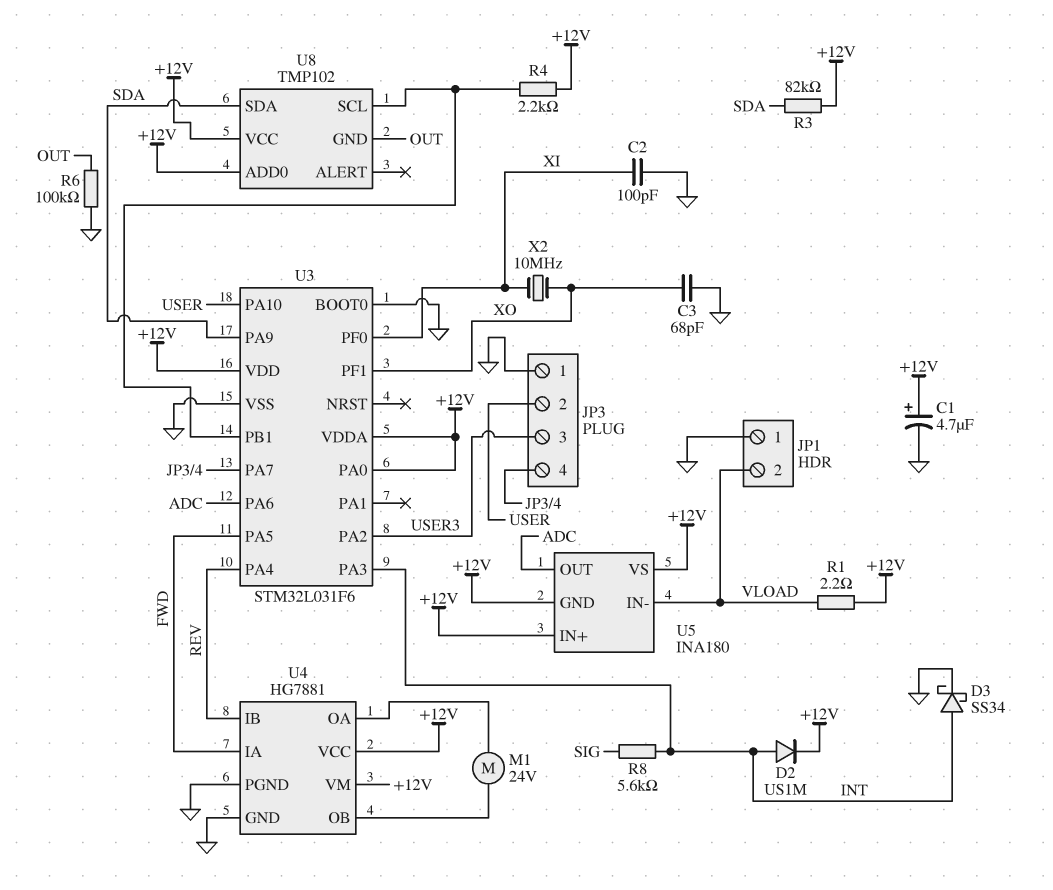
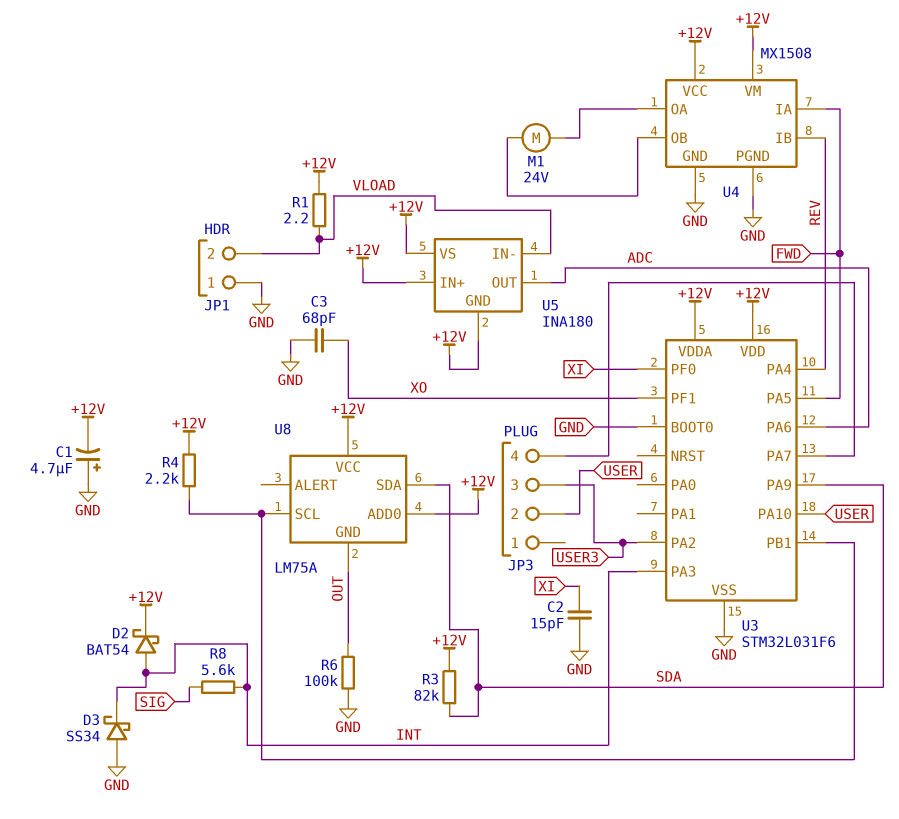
C1: 4.7uF (plus +12V, minus GND) -> 4.7uF (plus GND, minus +12V)
C2: 100pF (GND, XI) -> 15pF (GND, XI)
D2: diode US1M (A INT, K +12V) -> schottky BAT54 (A INT, K +12V)
D3: schottky SS34 (A INT, K GND) -> schottky SS34 (A GND, K INT)
JP3 pin 1: GND -> none
U3 pin PA0: +12V -> none
U4: HG7881 -> MX1508
U8: TMP102 -> LM75A
X2: 10MHz (XI, XO) -> none

